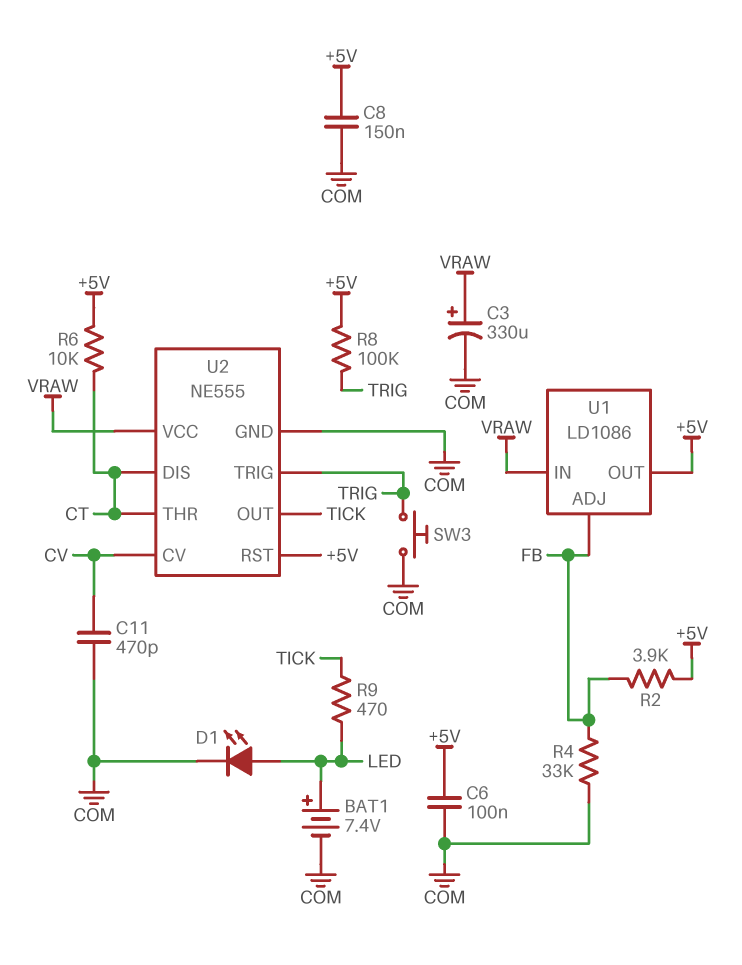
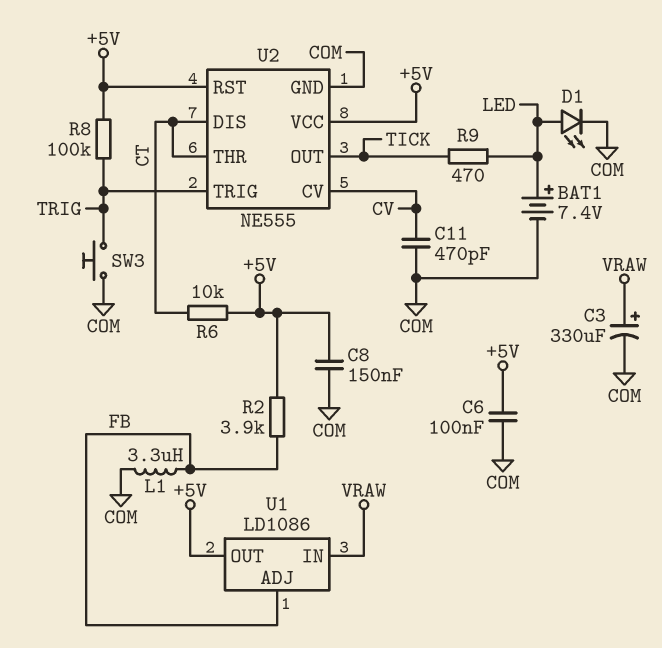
L1: none -> 3.3uH (COM, FB)
R4: 33k (COM, FB) -> none
U2 pin VCC: VRAW -> +5V

